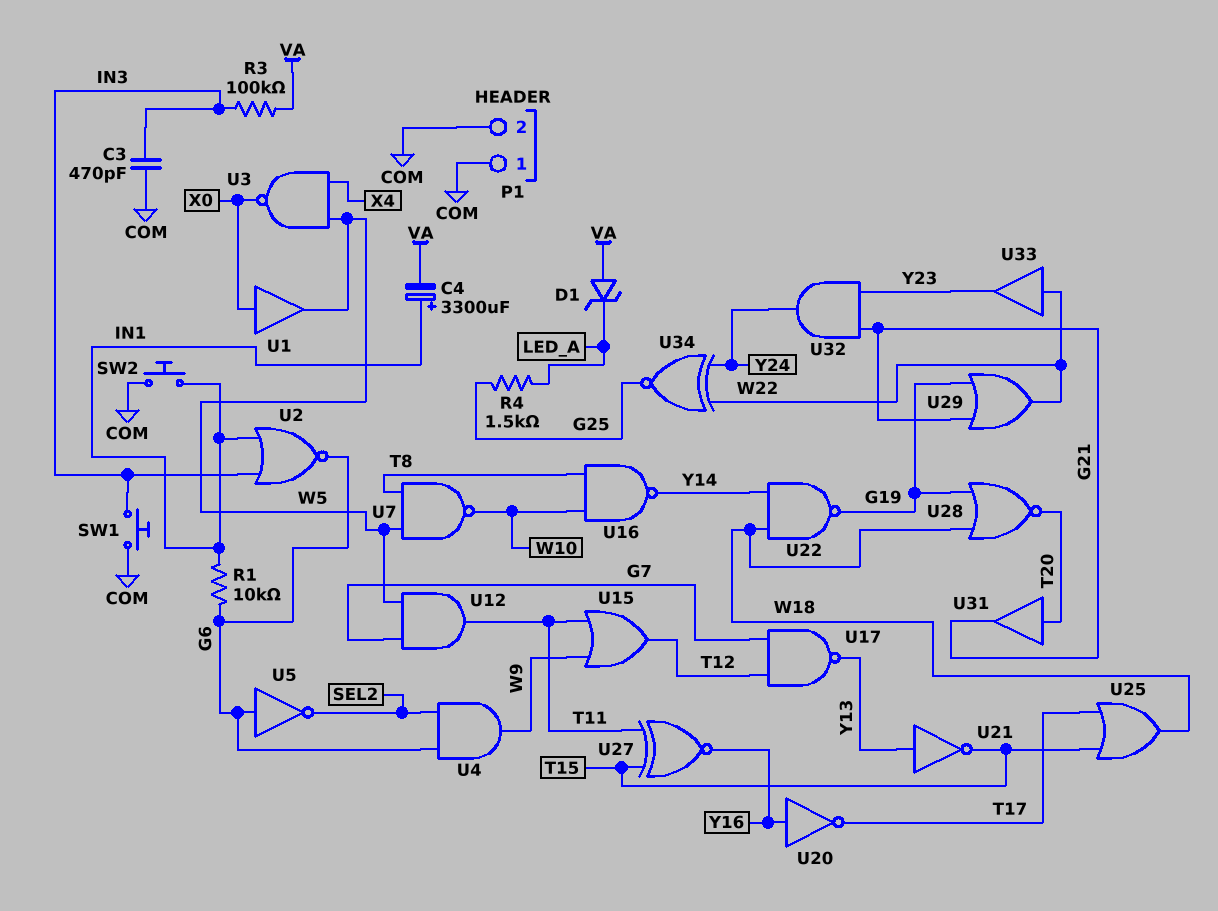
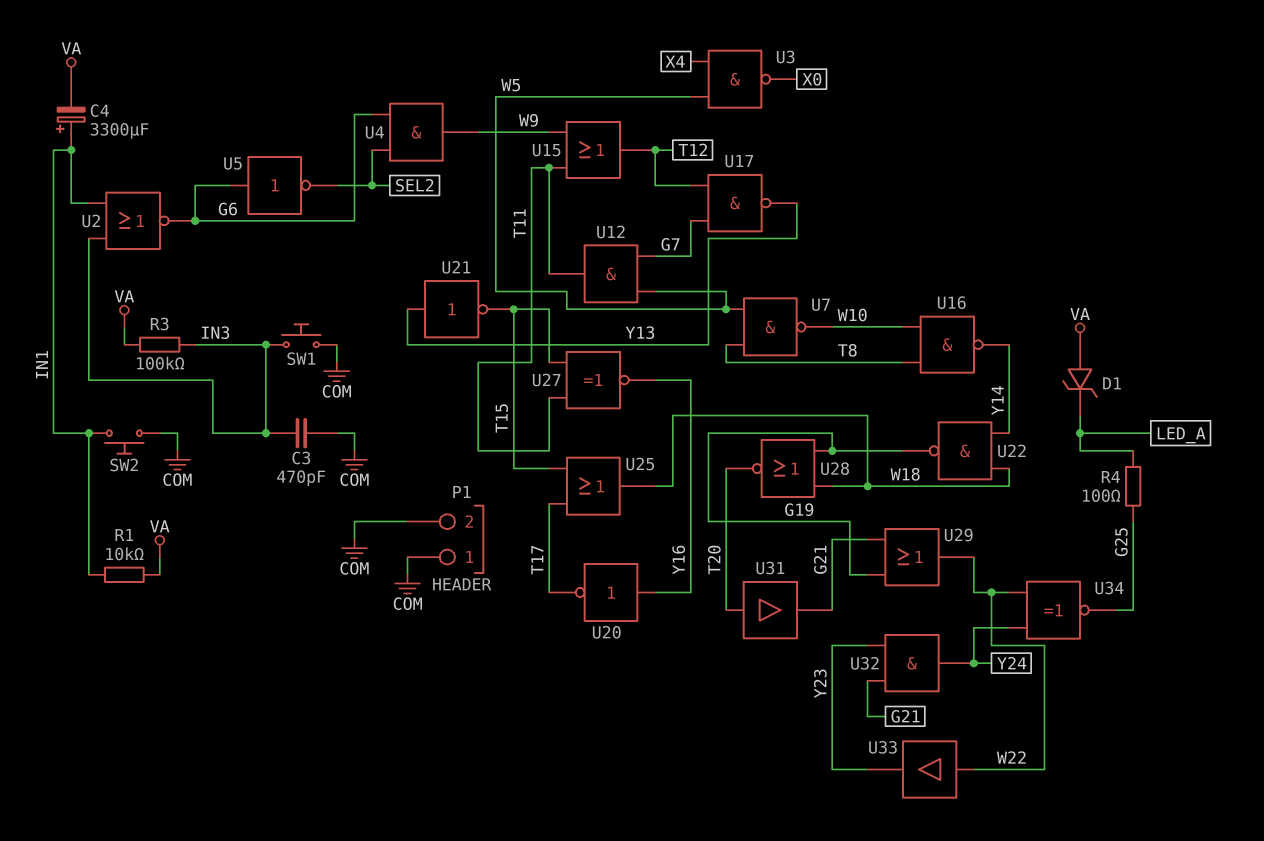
R1: 10k (G6, IN1) -> 10k (IN1, VA)
R4: 1.5k (G25, LED_A) -> 100 (G25, LED_A)
U1: buffer (in X0, out W5) -> none

